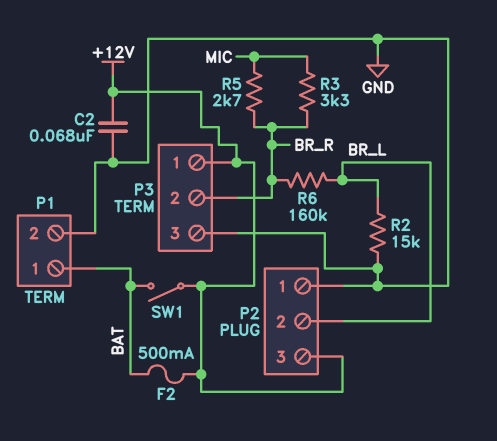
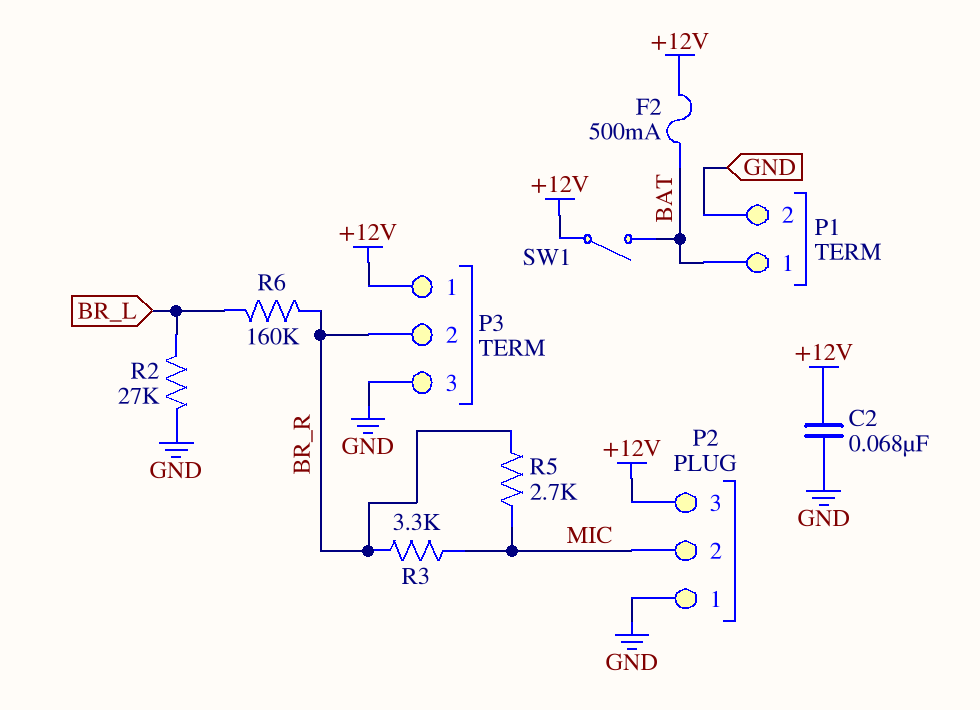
P2 pin 2: BR_L -> MIC
R2: 15k (BR_L, GND) -> 27k (BR_L, GND)

